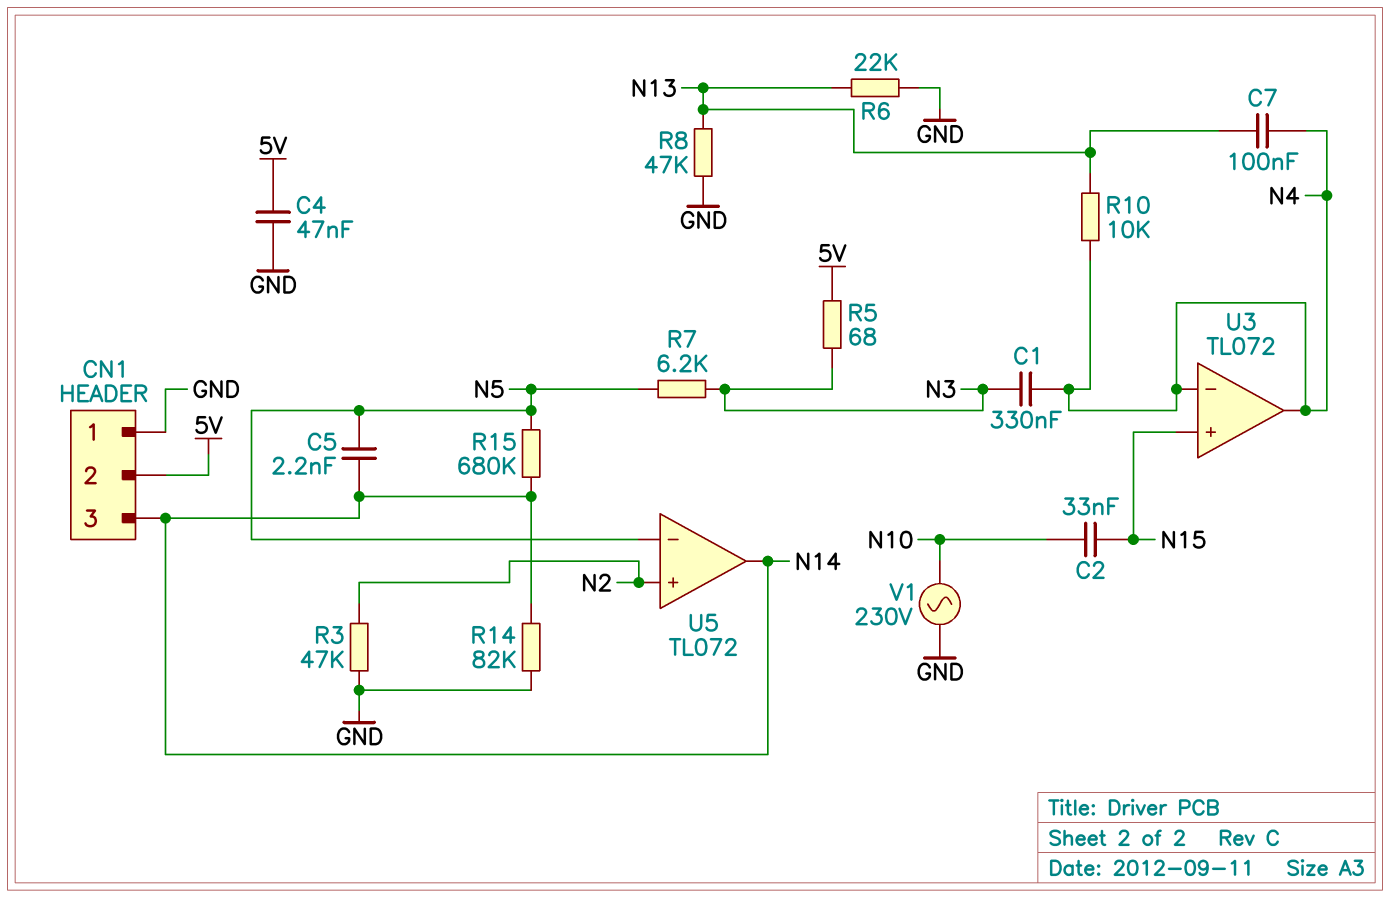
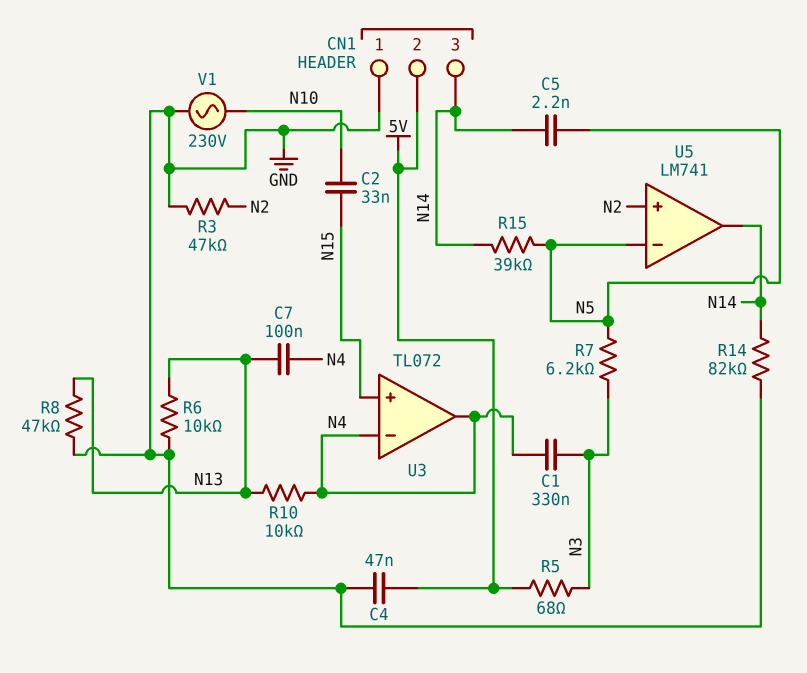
R6: 22k (GND, N13) -> 10k (GND, N13)
R15: 680k (N5, N14) -> 39k (N5, N14)
U5: TL072 -> LM741

